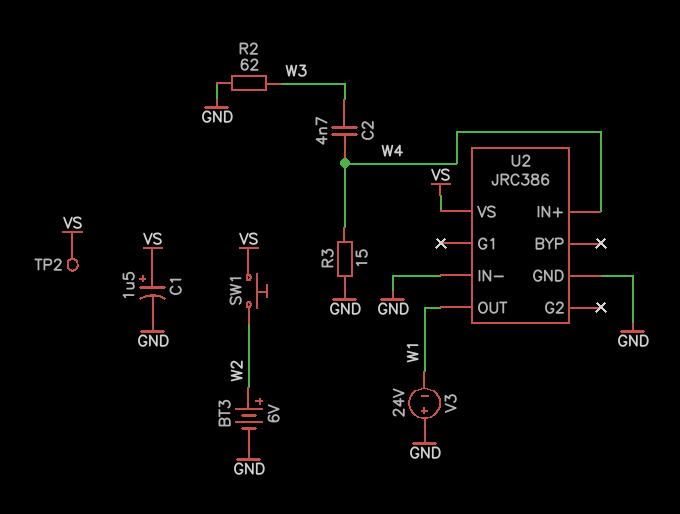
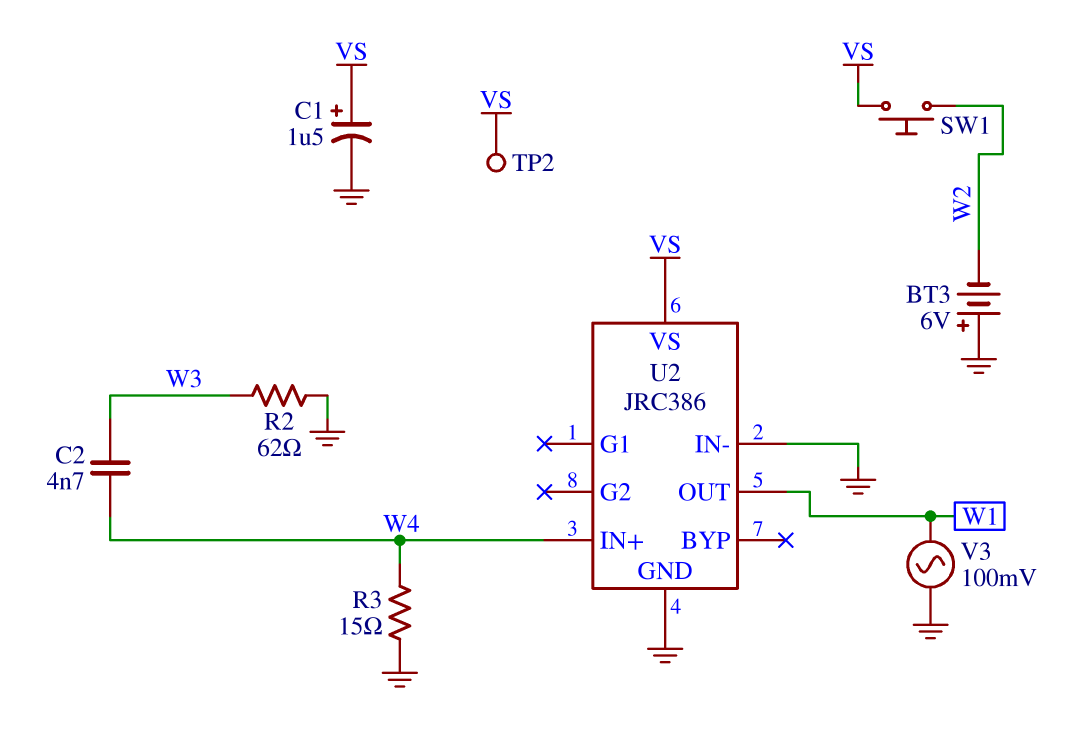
BT3: 6V (plus W2, minus GND) -> 6V (plus GND, minus W2)
V3: 24V (plus GND, minus W1) -> AC 100mV (GND, W1)

